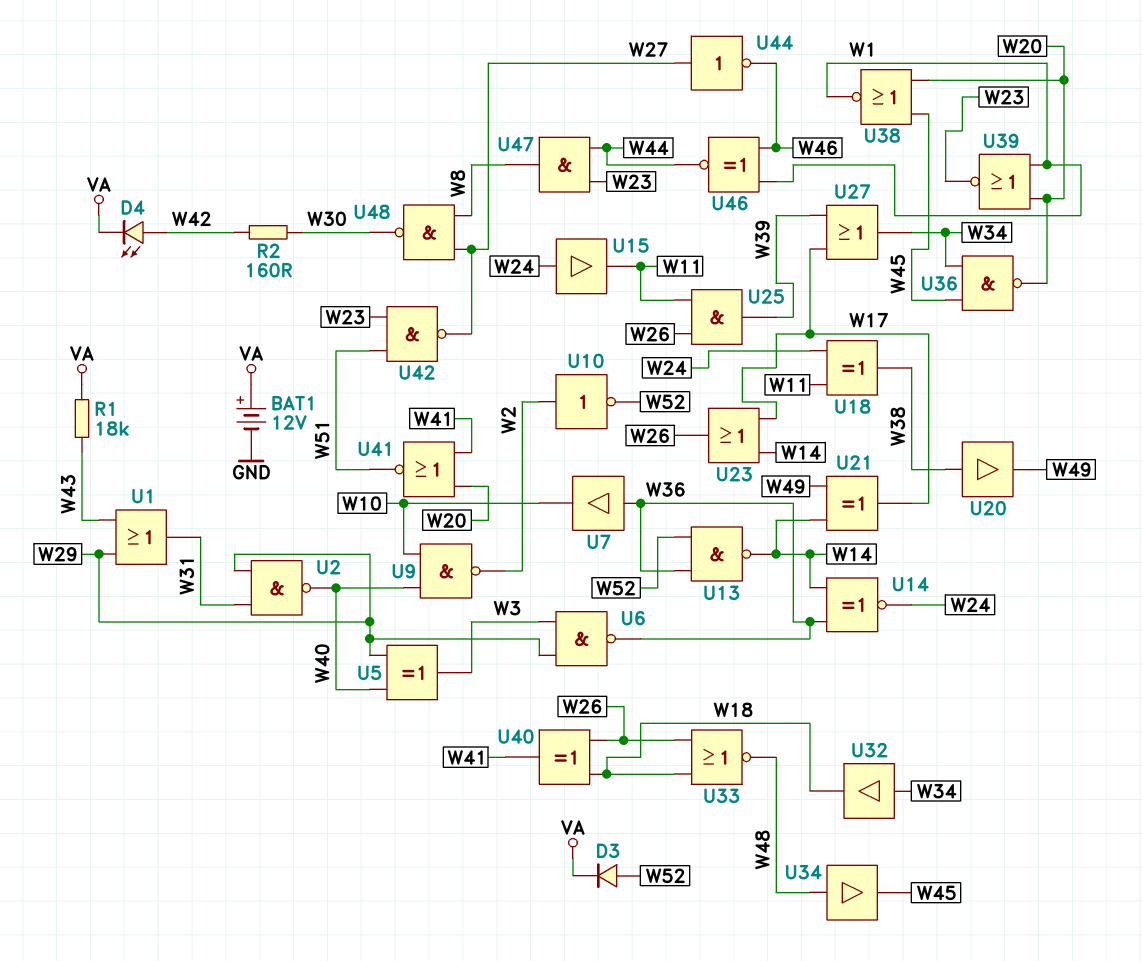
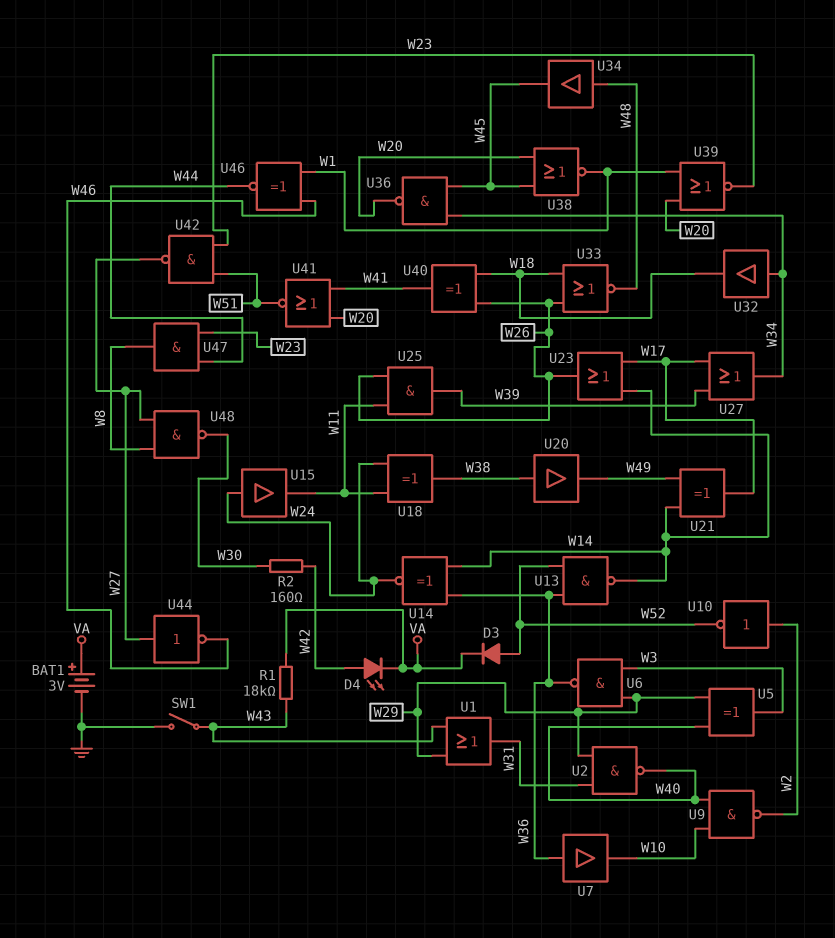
BAT1: 12V (plus VA, minus GND) -> 3V (plus VA, minus GND)
SW1: none -> switch (GND, W43)

